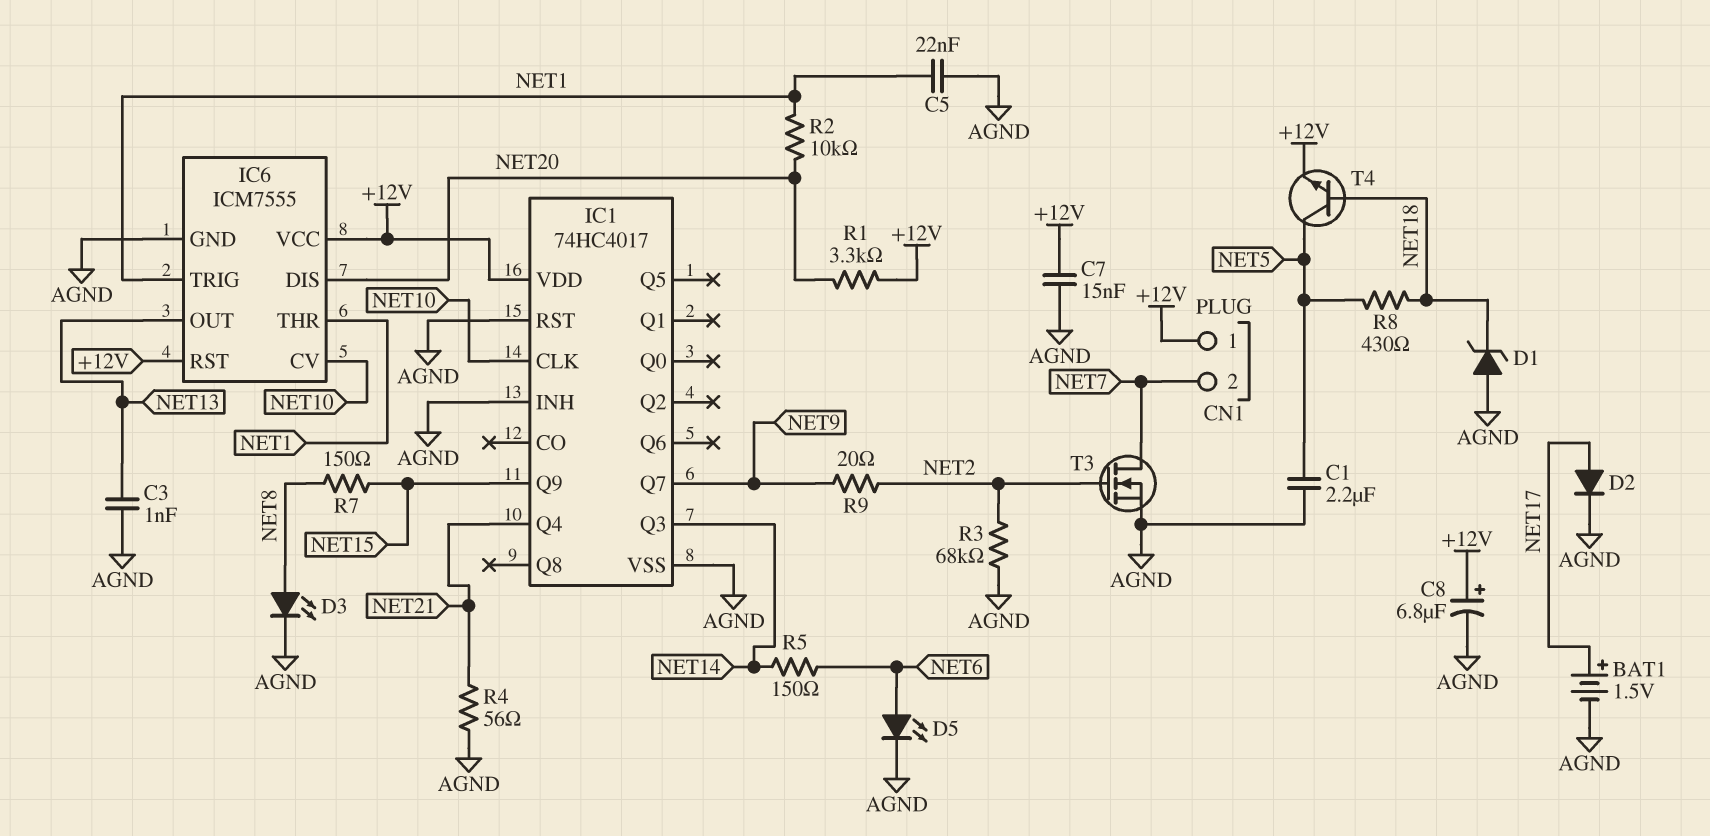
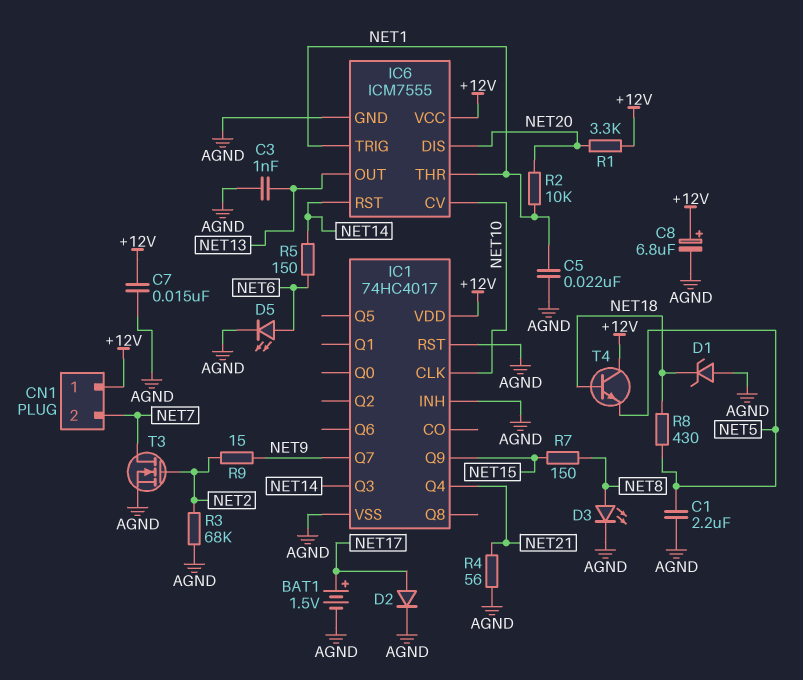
IC6 pin RST: +12V -> NET14
R9: 20 (NET2, NET9) -> 15 (NET2, NET9)
T4: NPN (B NET18, C NET5, E +12V) -> NPN (B NET18, C +12V, E NET5)

